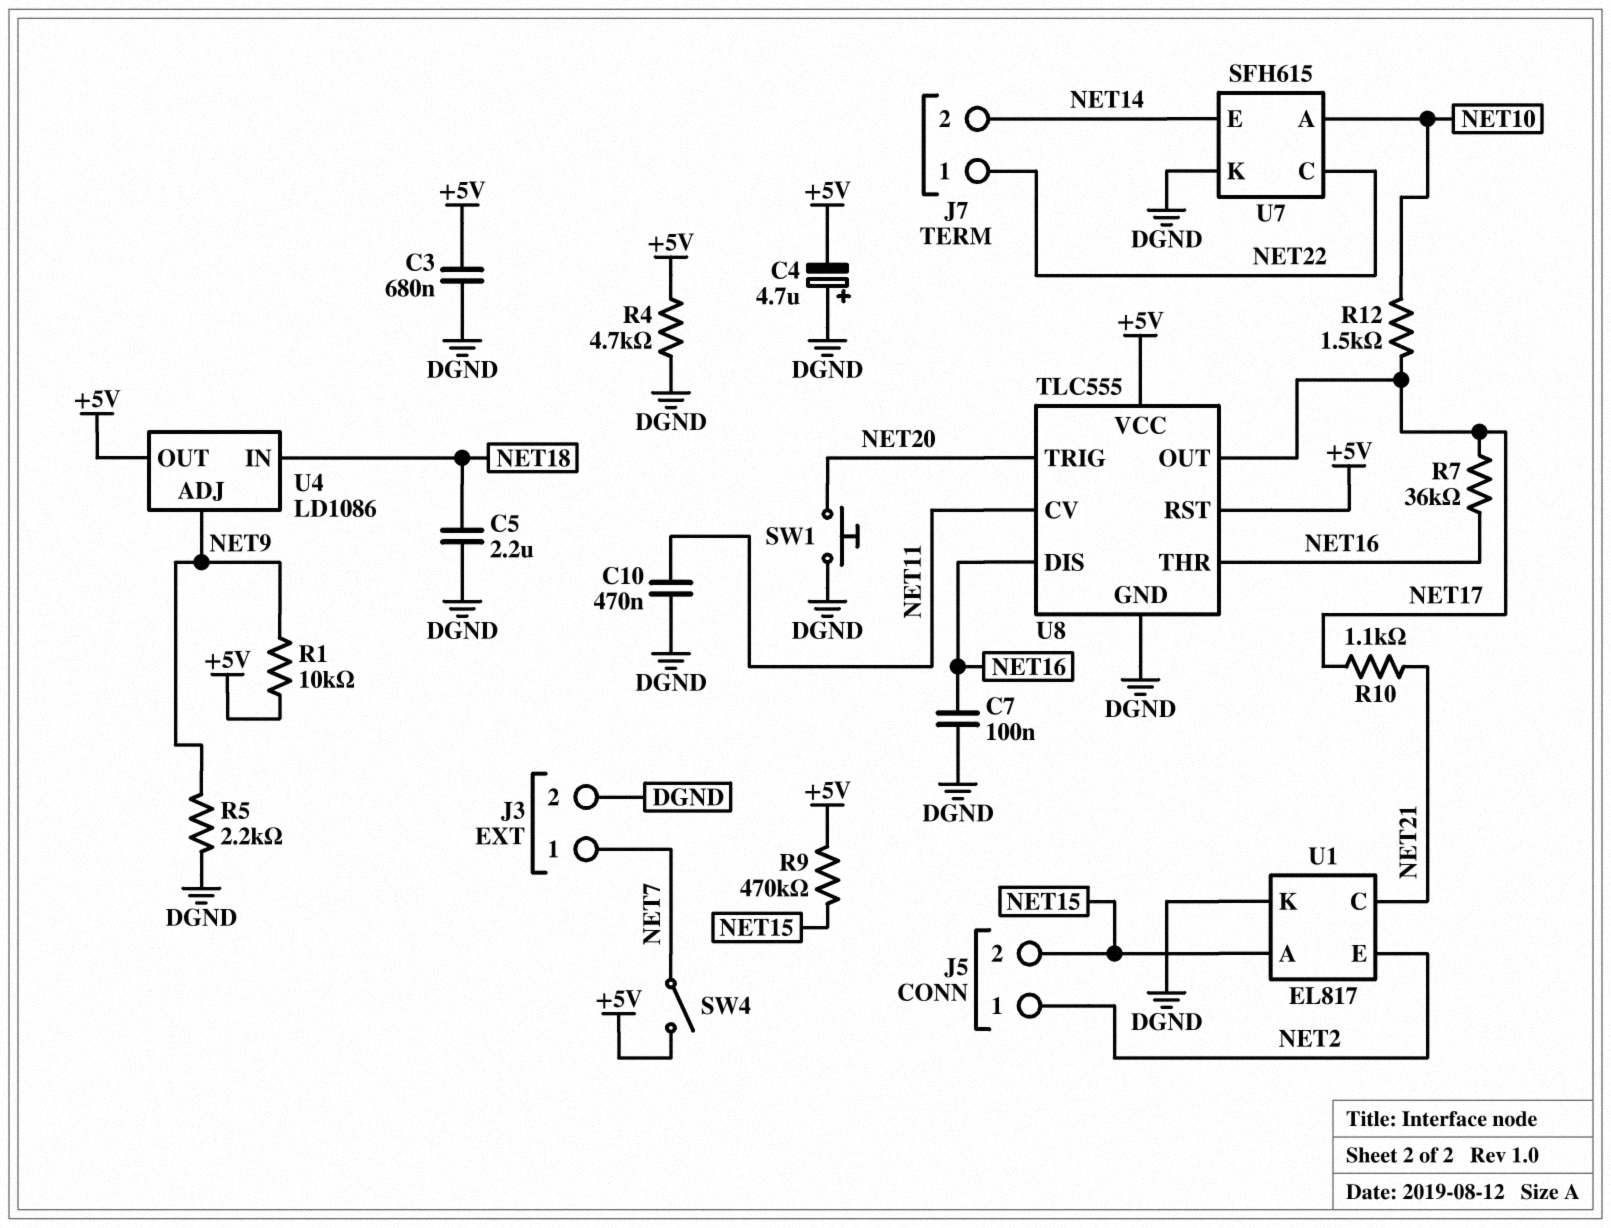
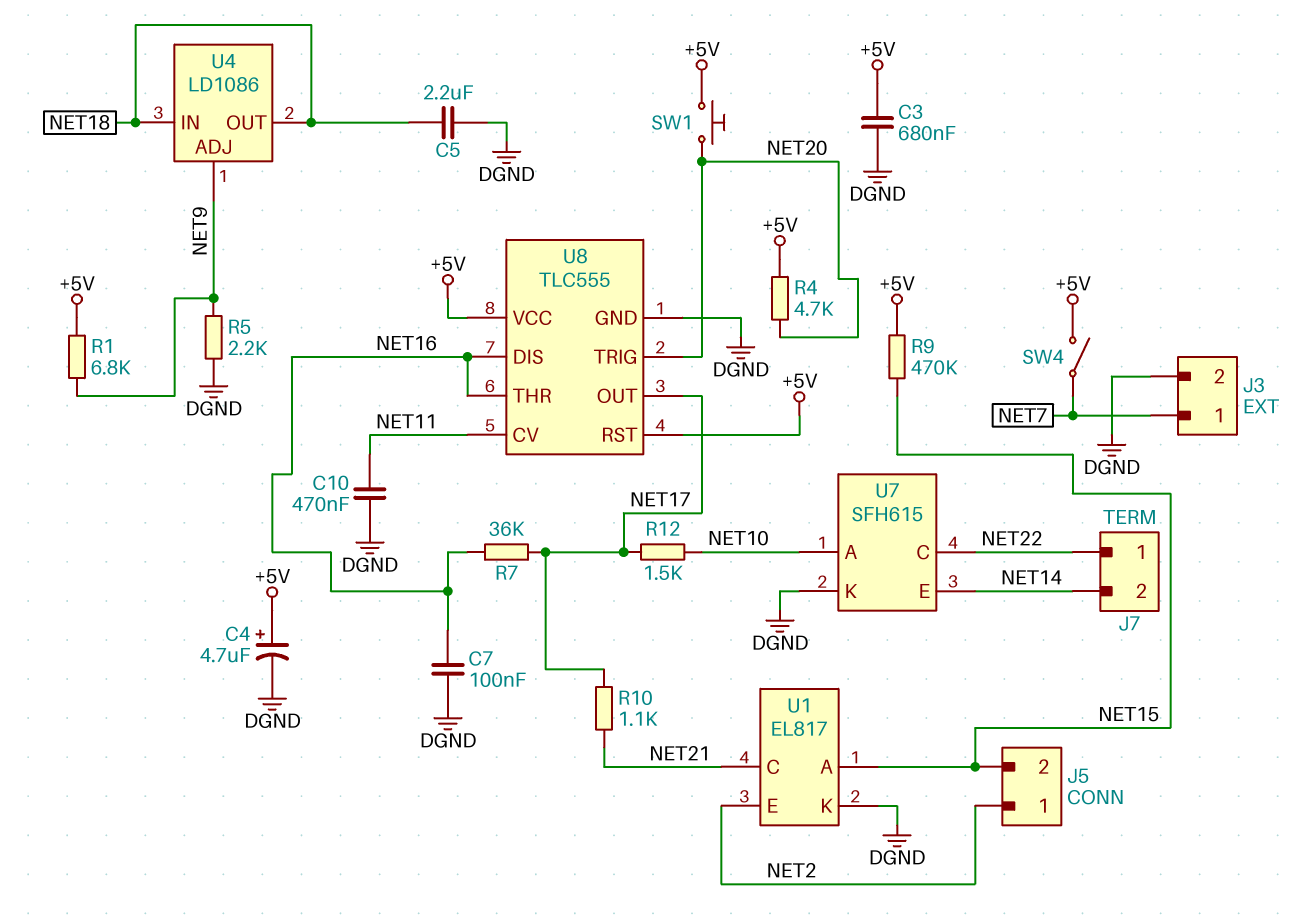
C4: 4.7uF (plus DGND, minus +5V) -> 4.7uF (plus +5V, minus DGND)
R1: 10k (+5V, NET9) -> 6.8k (+5V, NET9)
R4: 4.7k (+5V, DGND) -> 4.7k (+5V, NET20)
SW1: button (DGND, NET20) -> button (+5V, NET20)
U4 pin OUT: +5V -> NET18

